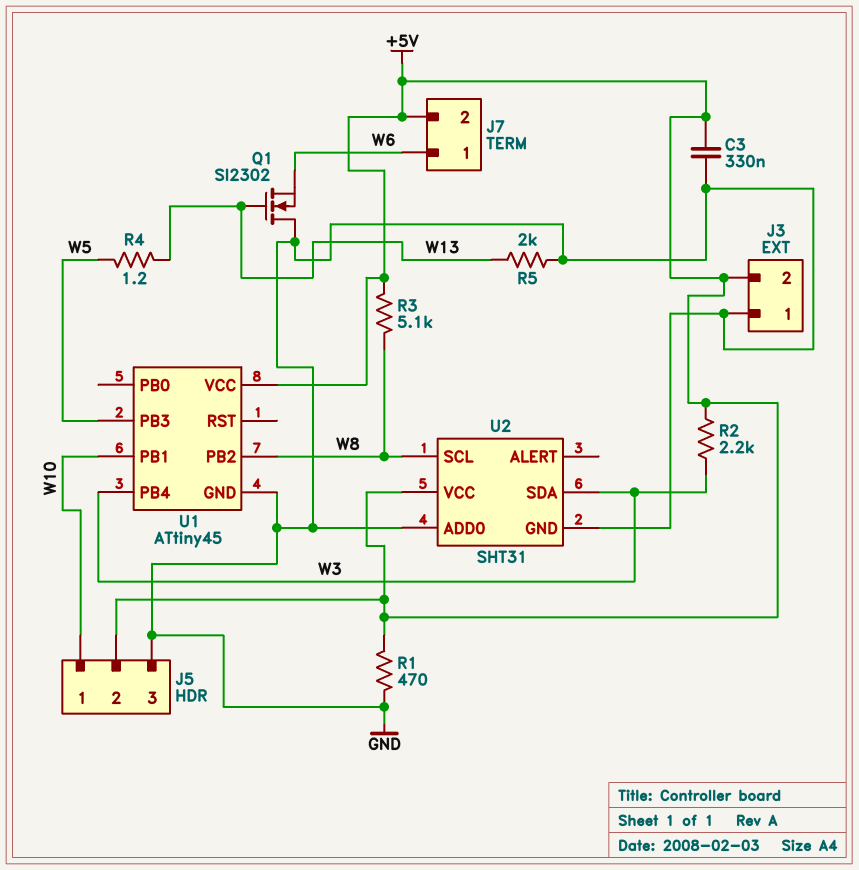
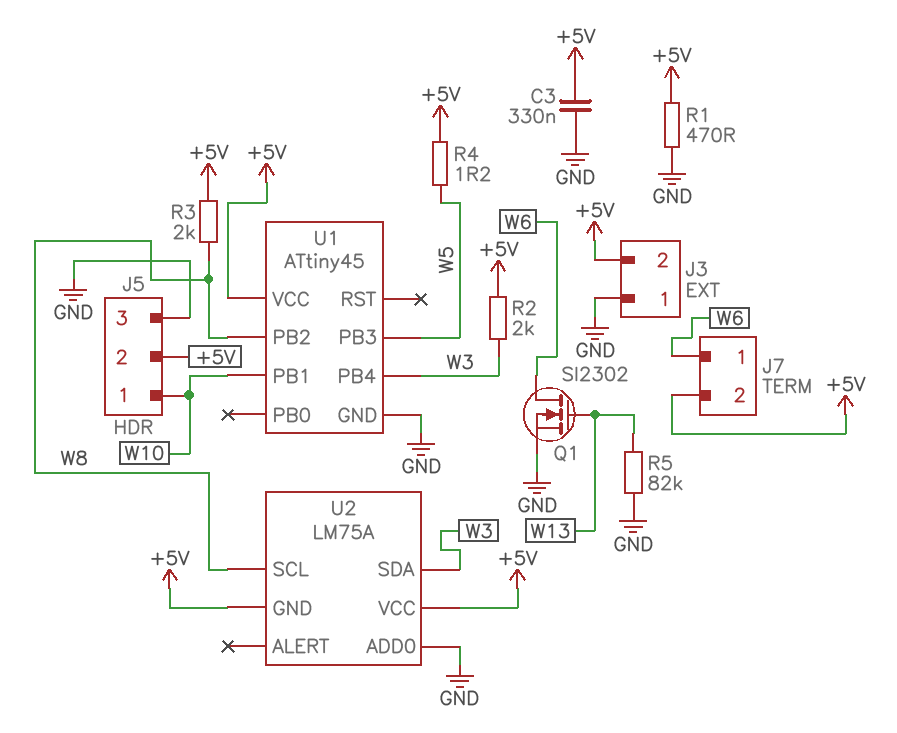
Q1: NMOS SI2302 (G W13, D GND, S W6) -> NMOS SI2302 (G W13, D W6, S GND)
R2: 2.2k (+5V, W3) -> 2k (+5V, W3)
R3: 5.1k (+5V, W8) -> 2k (+5V, W8)
R4: 1.2 (W5, W13) -> 1.2 (+5V, W5)
R5: 2k (GND, W13) -> 82k (GND, W13)
U2: SHT31 -> LM75A
U2 pin GND: GND -> +5V

